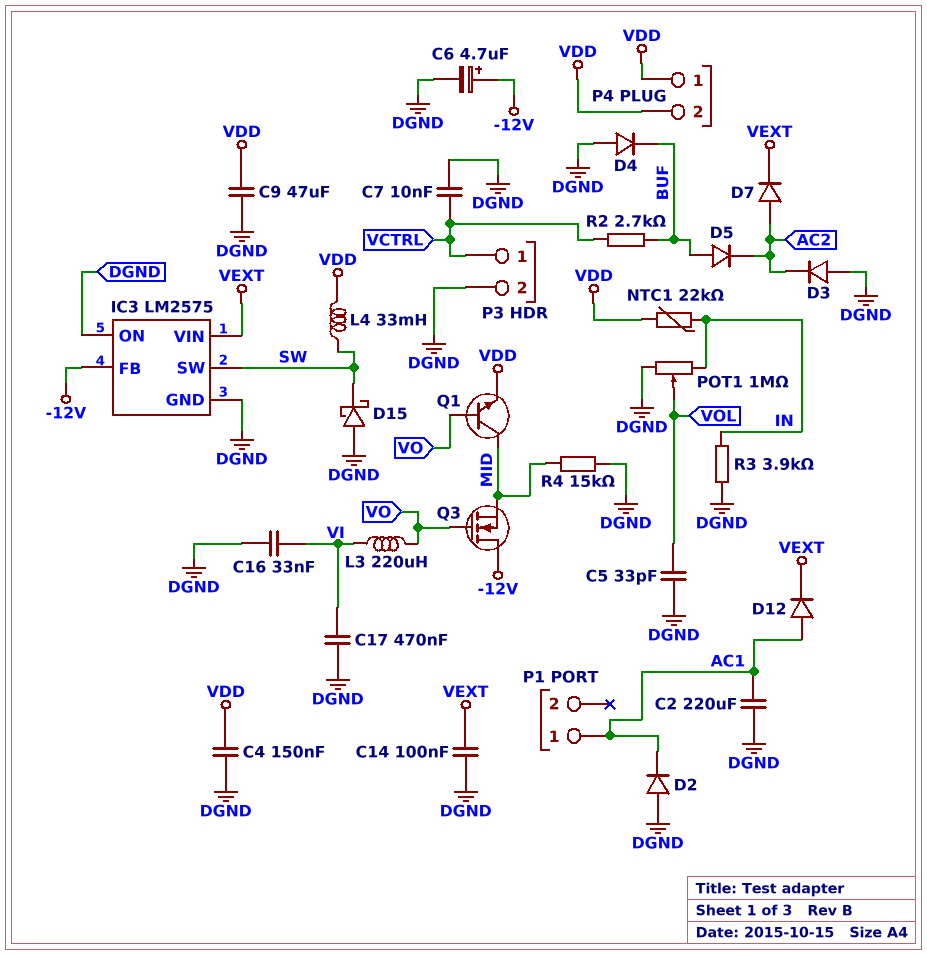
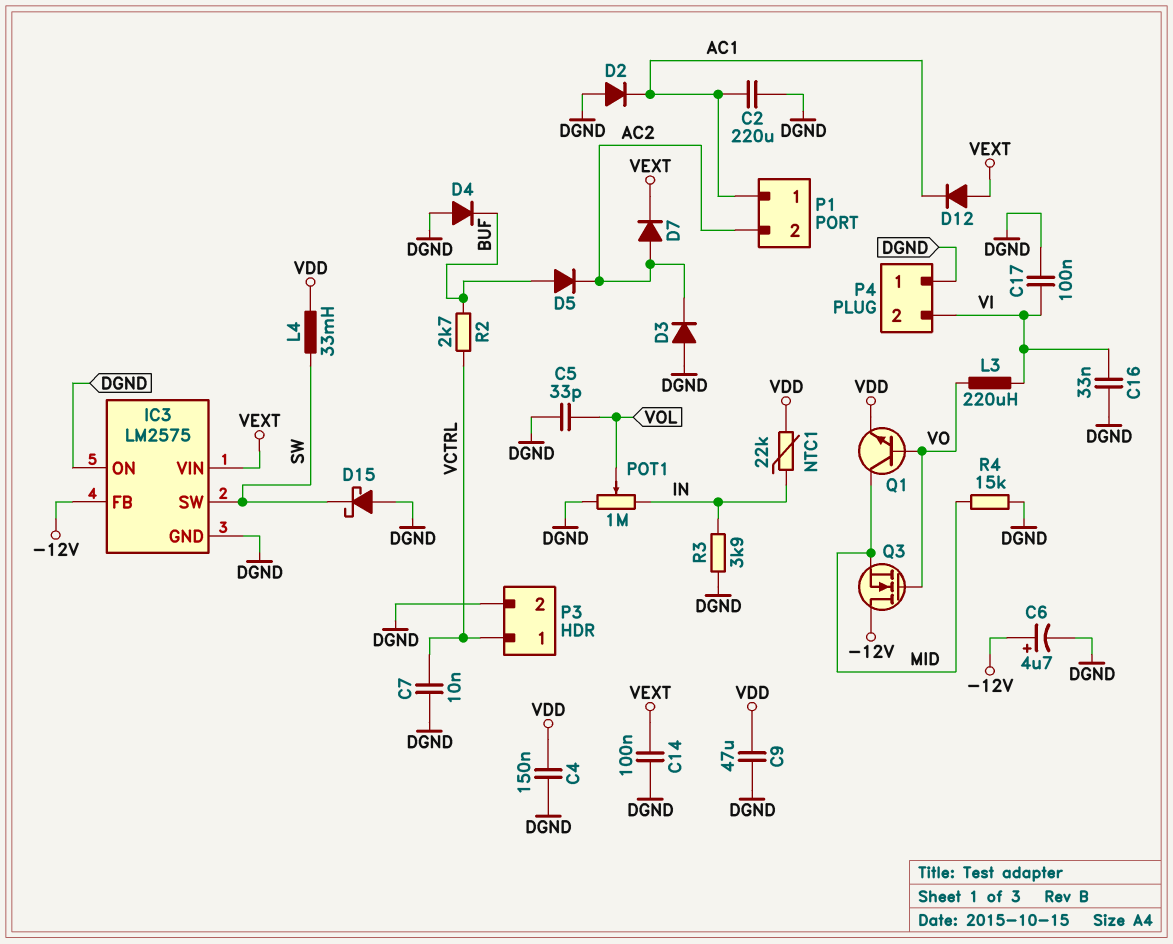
C17: 470nF (DGND, VI) -> 100nF (DGND, VI)
D12: diode (A AC1, K VEXT) -> diode (A VEXT, K AC1)
P1 pin 2: none -> AC2
P4 pin 1: VDD -> DGND
P4 pin 2: VDD -> VI

